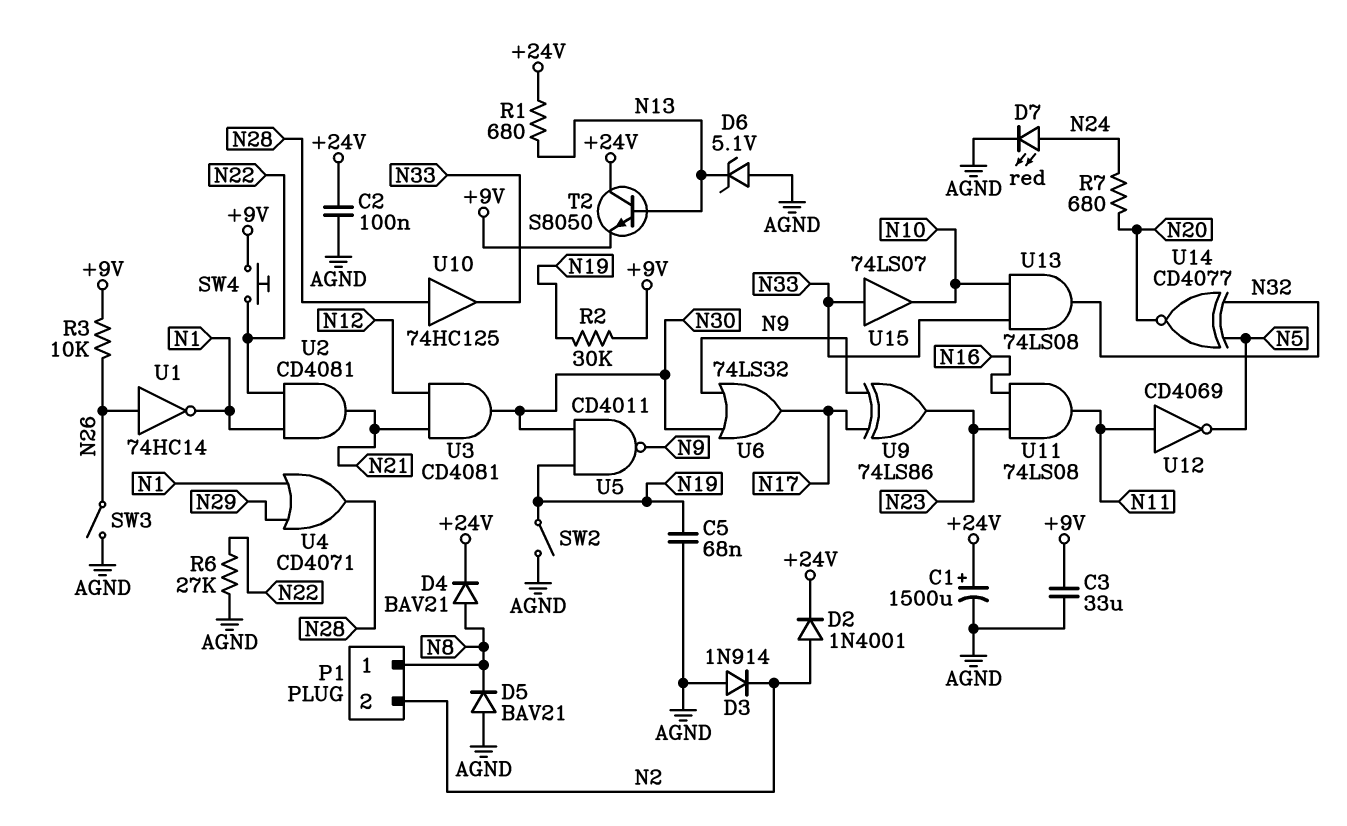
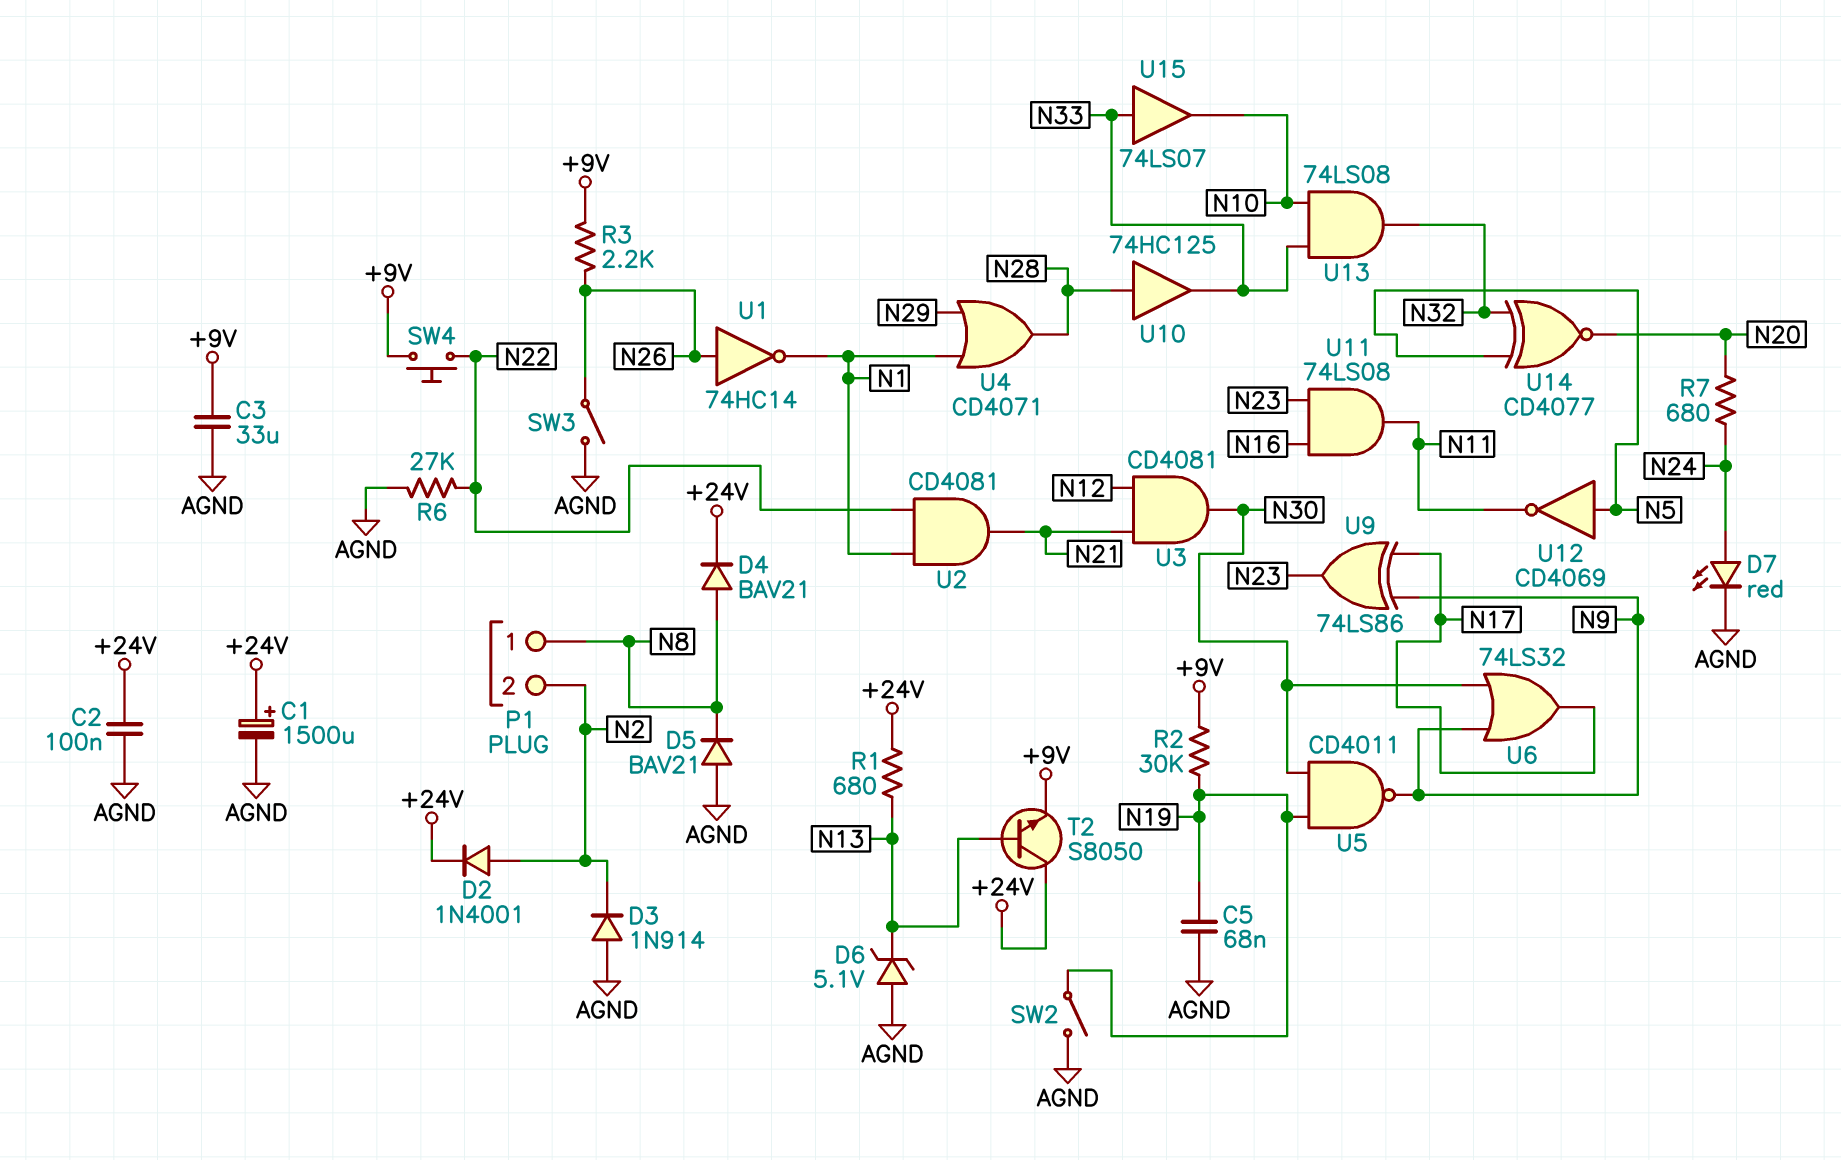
R3: 10k (+9V, N26) -> 2.2k (+9V, N26)
U12: NOT CD4069 (in N11, out N5) -> NOT CD4069 (in N5, out N11)

